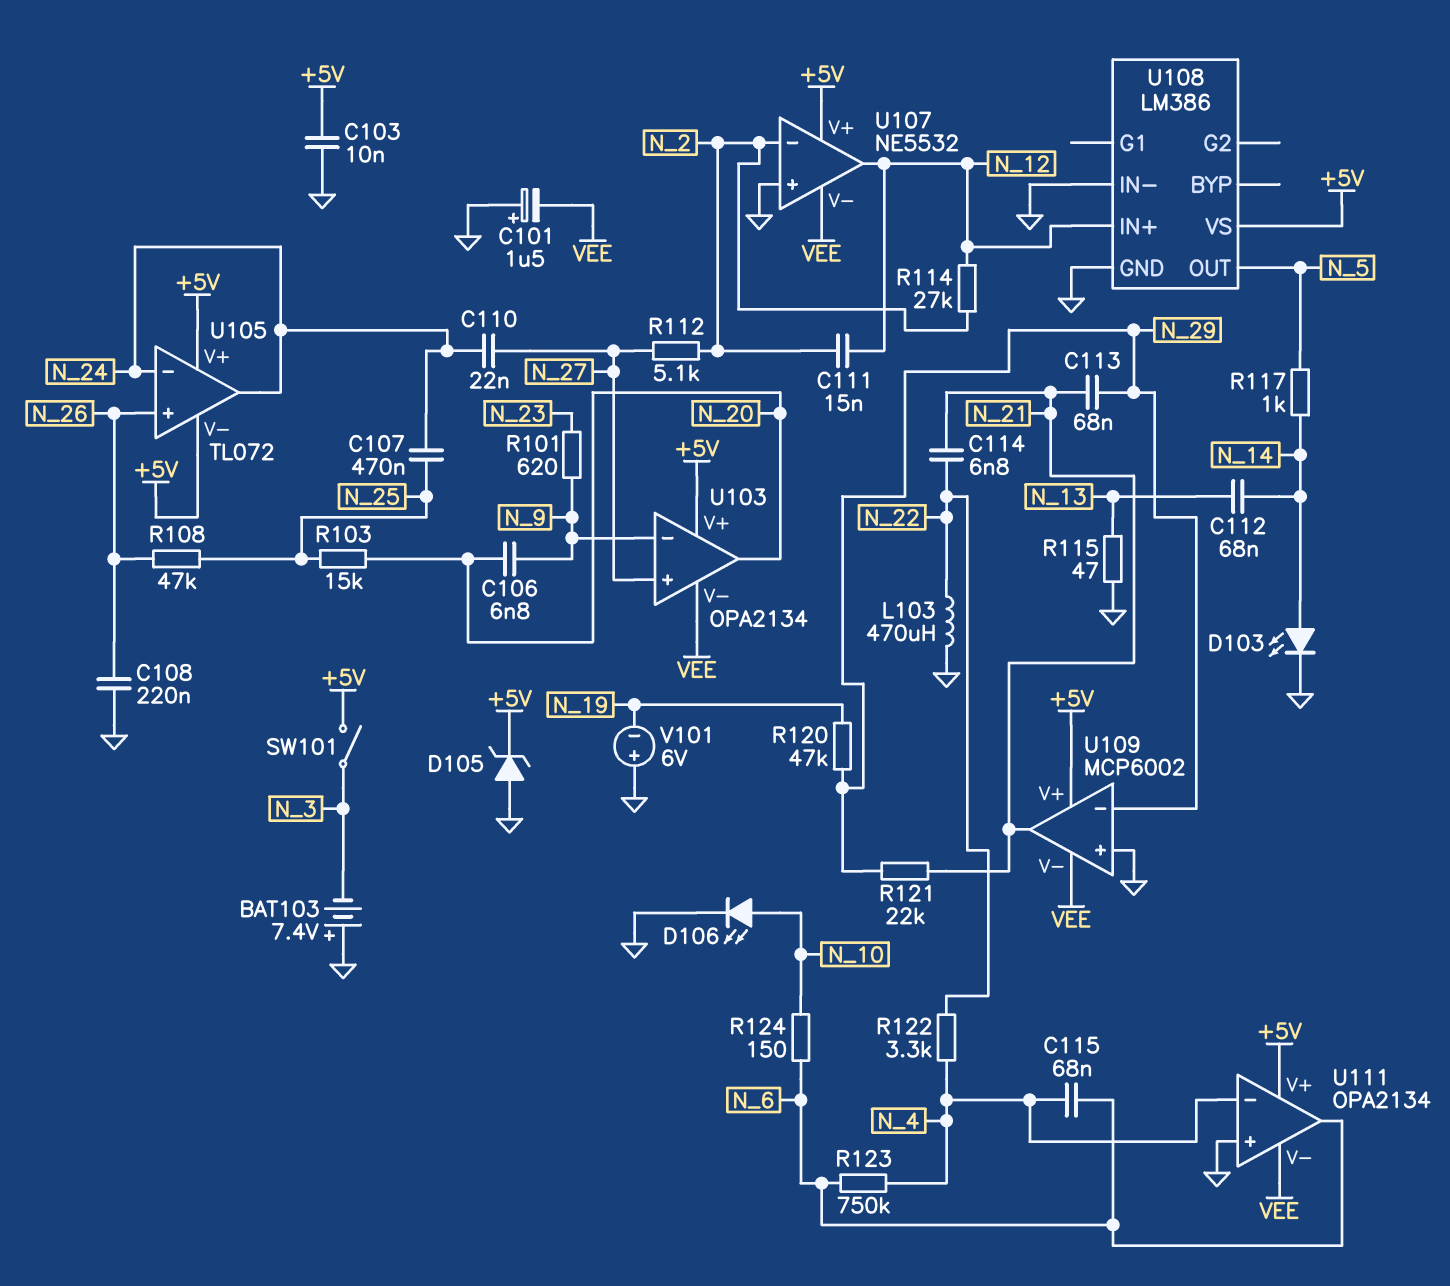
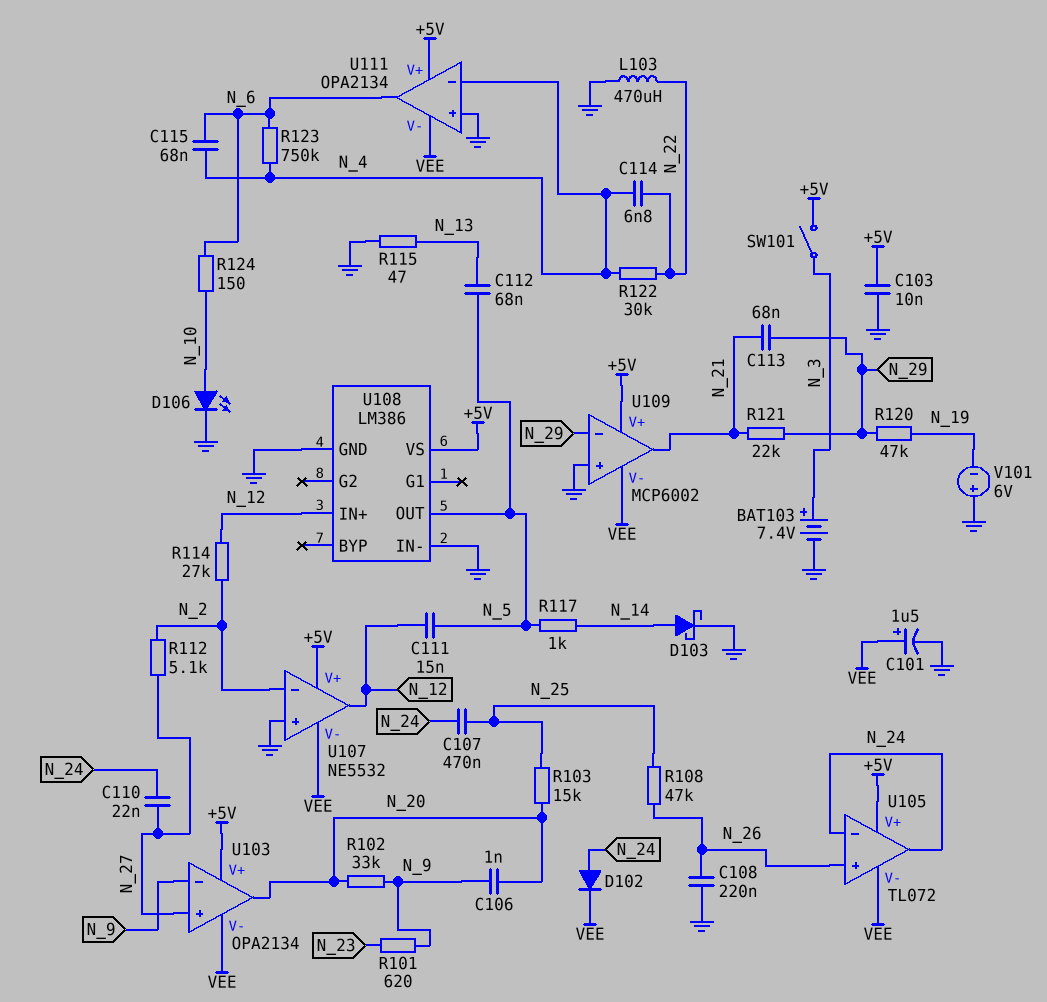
BAT103: 7.4V (plus GND, minus N_3) -> 7.4V (plus N_3, minus GND)
C101: 1.5uF (plus GND, minus VEE) -> 1.5uF (plus VEE, minus GND)
C106: 6.8nF (N_9, N_20) -> 1nF (N_9, N_20)
C111: 15nF (N_2, N_12) -> 15nF (N_5, N_12)
C112: 68nF (N_13, N_14) -> 68nF (N_5, N_13)
C114: 6.8nF (N_21, N_22) -> 6.8nF (N_4, N_22)
D102: none -> diode (A N_24, K VEE)
D103: LED (A N_14, K GND) -> schottky (A N_14, K GND)
D105: zener (A GND, K +5V) -> none
R102: none -> 33k (N_9, N_20)
R122: 3.3k (N_4, N_22) -> 30k (N_4, N_22)
U105 pin V-: +5V -> VEE

